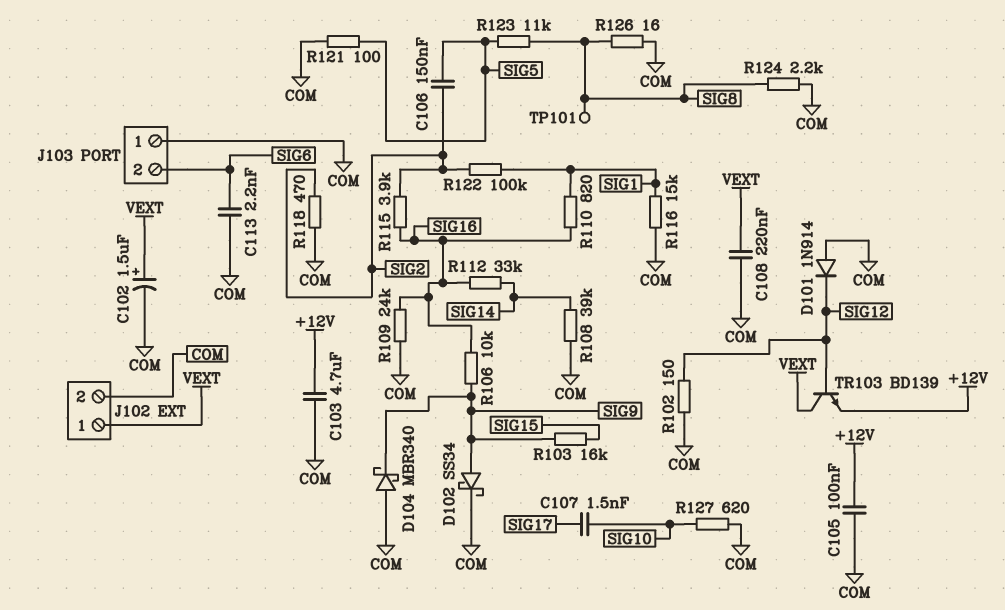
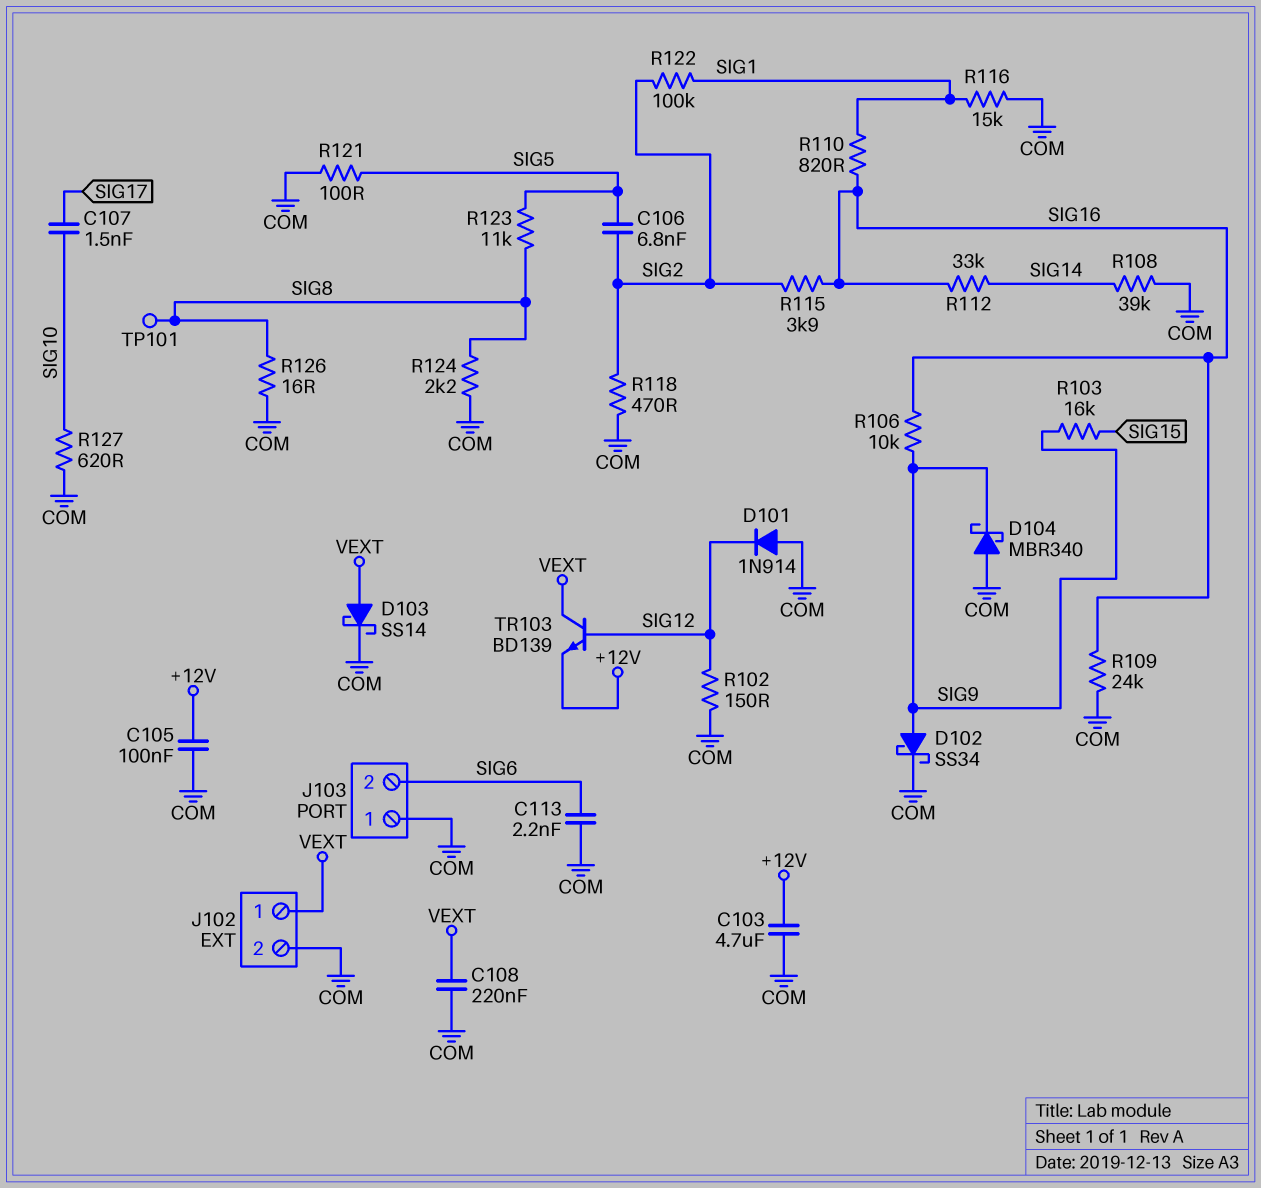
C102: 1.5uF (plus VEXT, minus COM) -> none
C106: 150nF (SIG2, SIG5) -> 6.8nF (SIG2, SIG5)
D103: none -> schottky SS14 (A VEXT, K COM)

